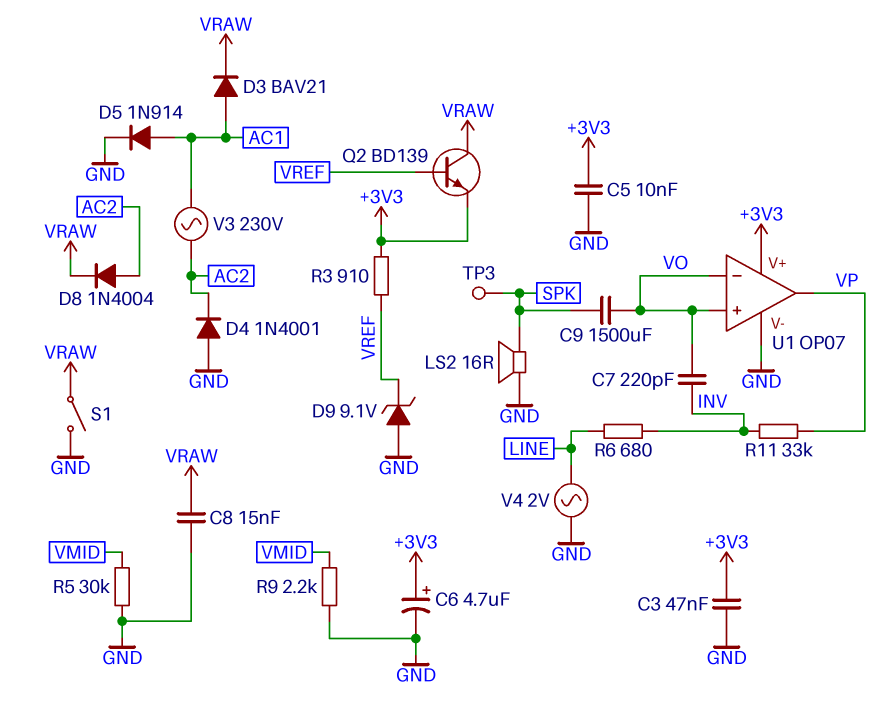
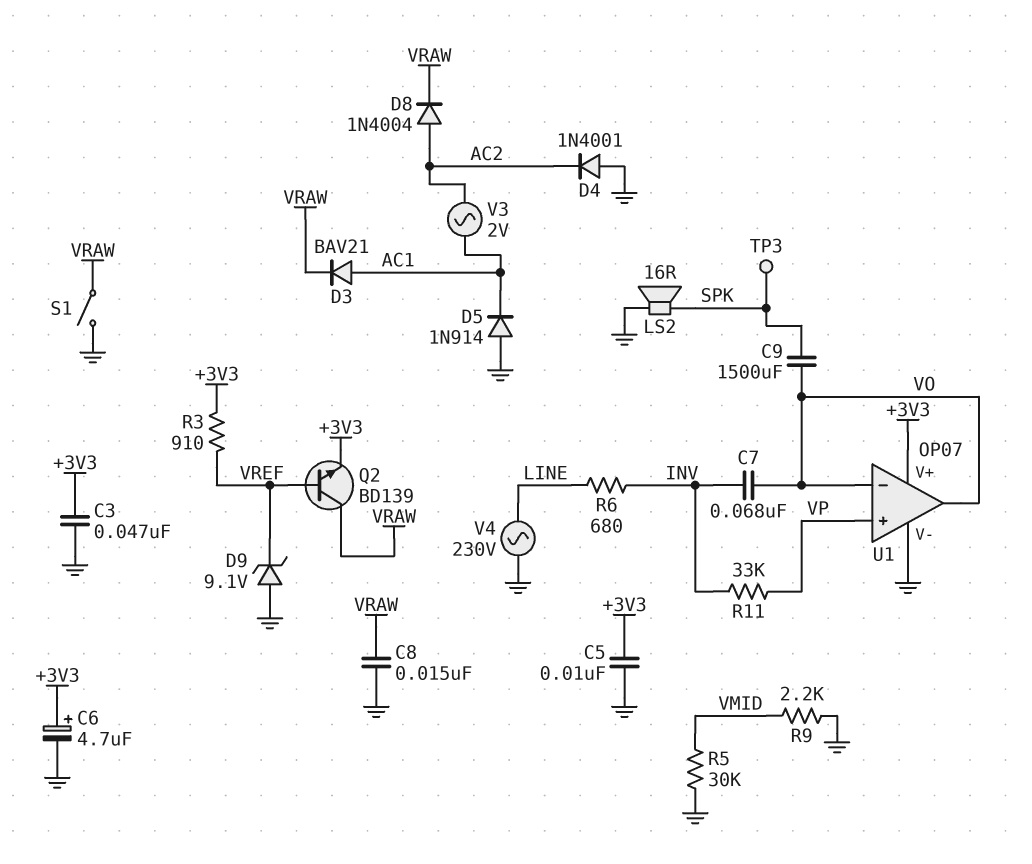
C7: 220pF (INV, VO) -> 68nF (INV, VO)
D5: diode 1N914 (A AC1, K GND) -> diode 1N914 (A GND, K AC1)
U1 pin in+: VO -> VP
U1 pin out: VP -> VO
V3: AC 230V (AC1, AC2) -> AC 2V (AC1, AC2)
V4: AC 2V (GND, LINE) -> AC 230V (GND, LINE)

